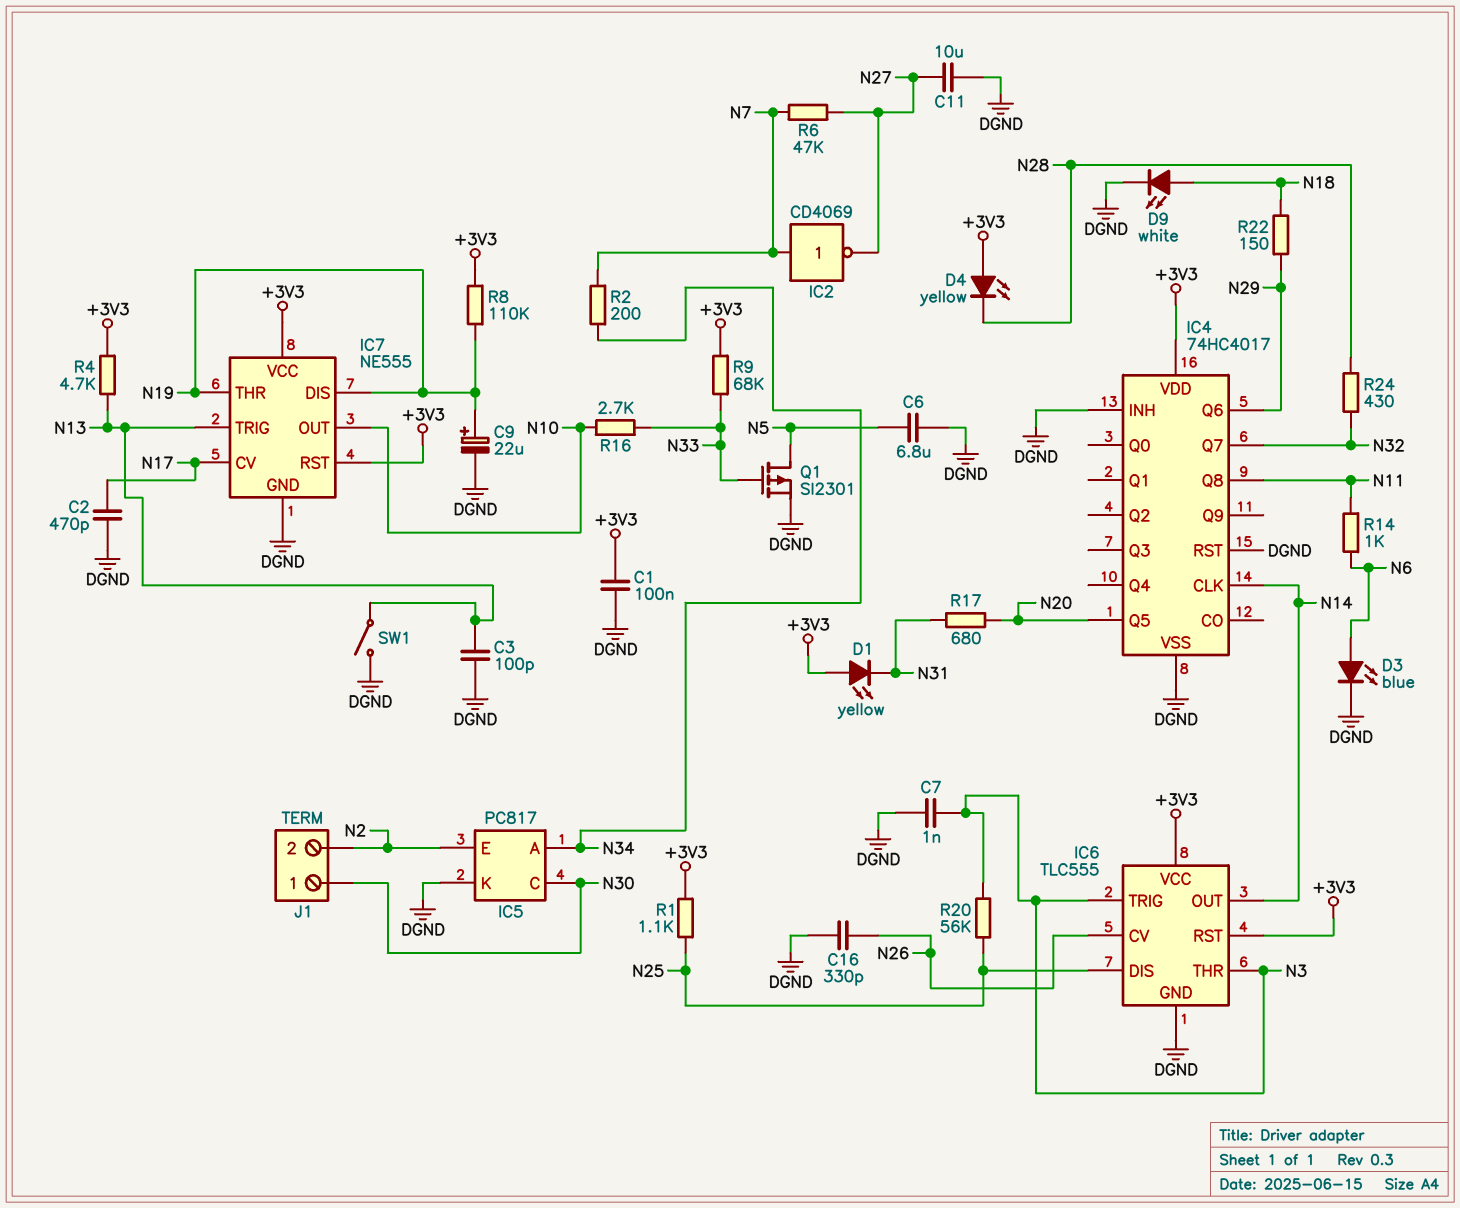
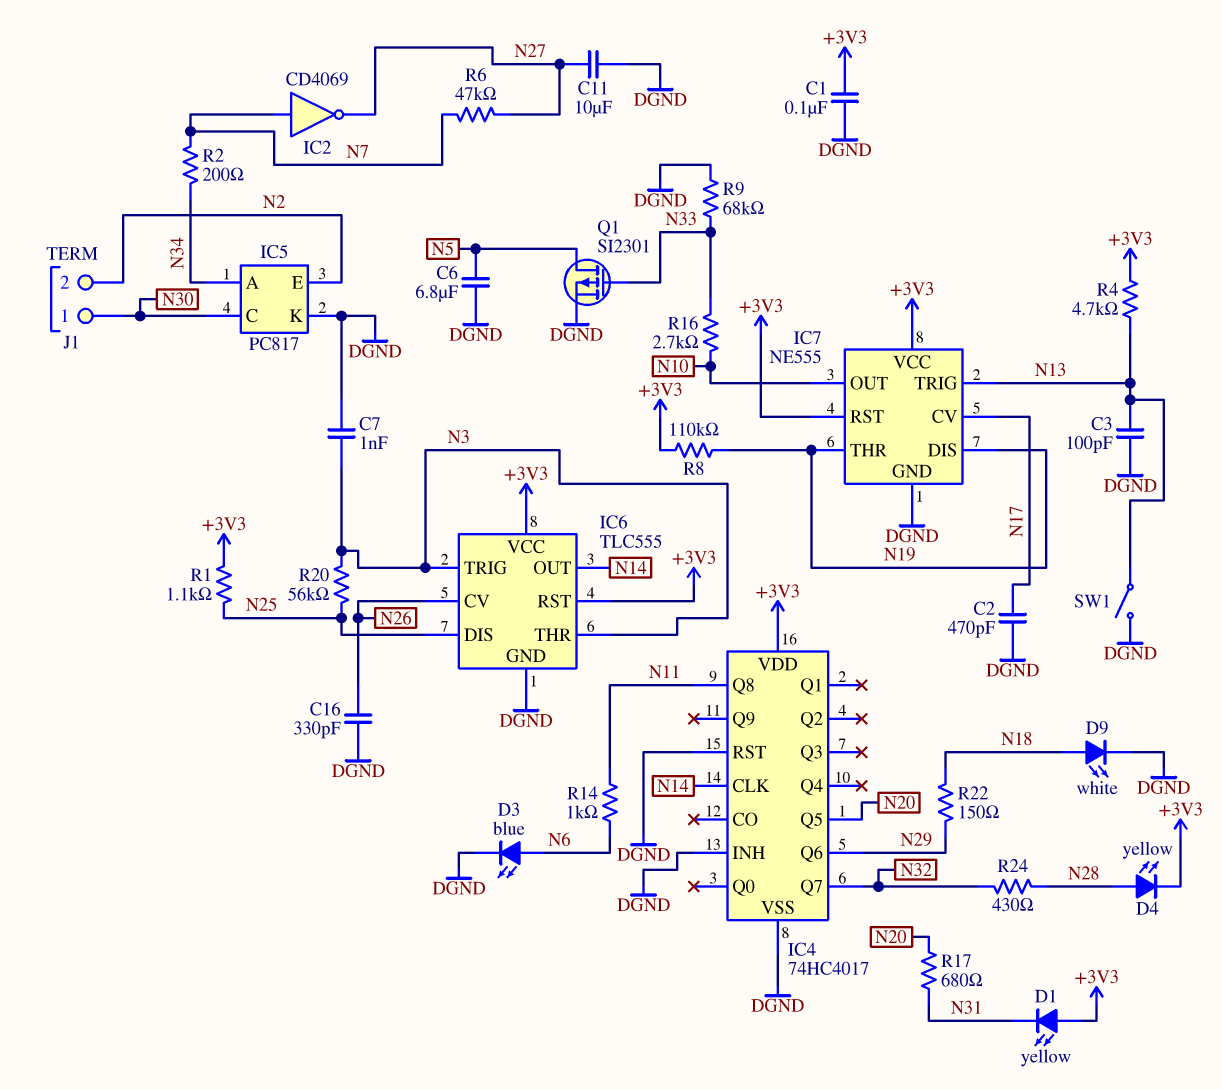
C9: 22uF (plus N19, minus DGND) -> none
D4: LED yellow (A +3V3, K N28) -> LED yellow (A N28, K +3V3)
R9: 68k (+3V3, N33) -> 68k (DGND, N33)

